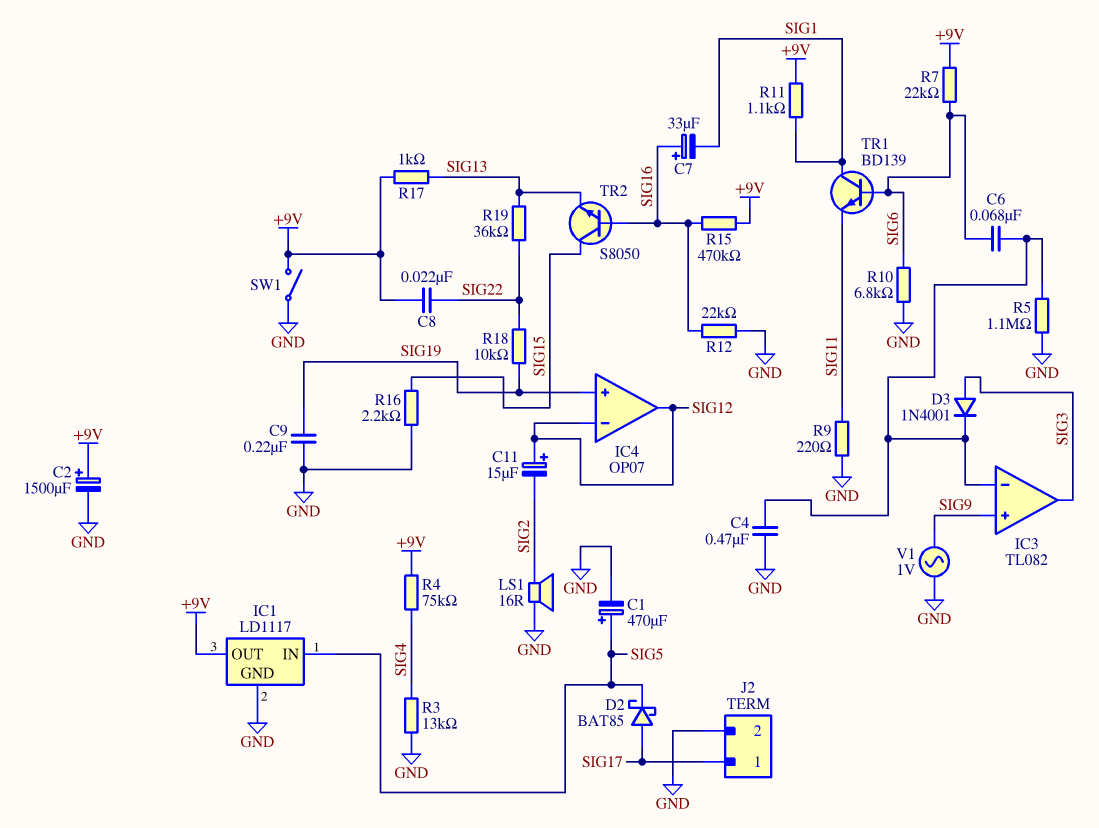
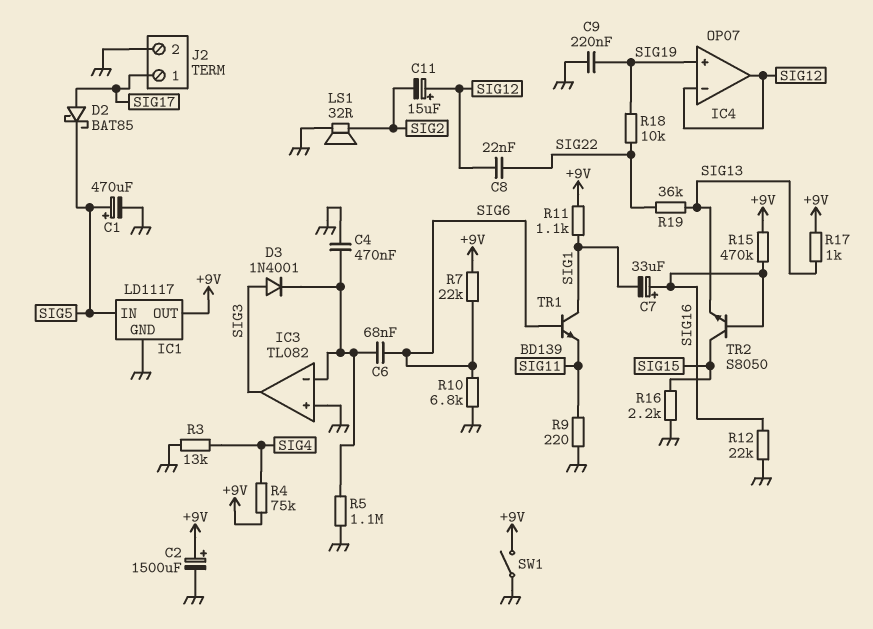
C8: 22nF (+9V, SIG22) -> 22nF (SIG12, SIG22)
IC3 pin in+: SIG9 -> GND
LS1: speaker 16R (GND, SIG2) -> speaker 32R (GND, SIG2)
V1: AC 1V (GND, SIG9) -> none

